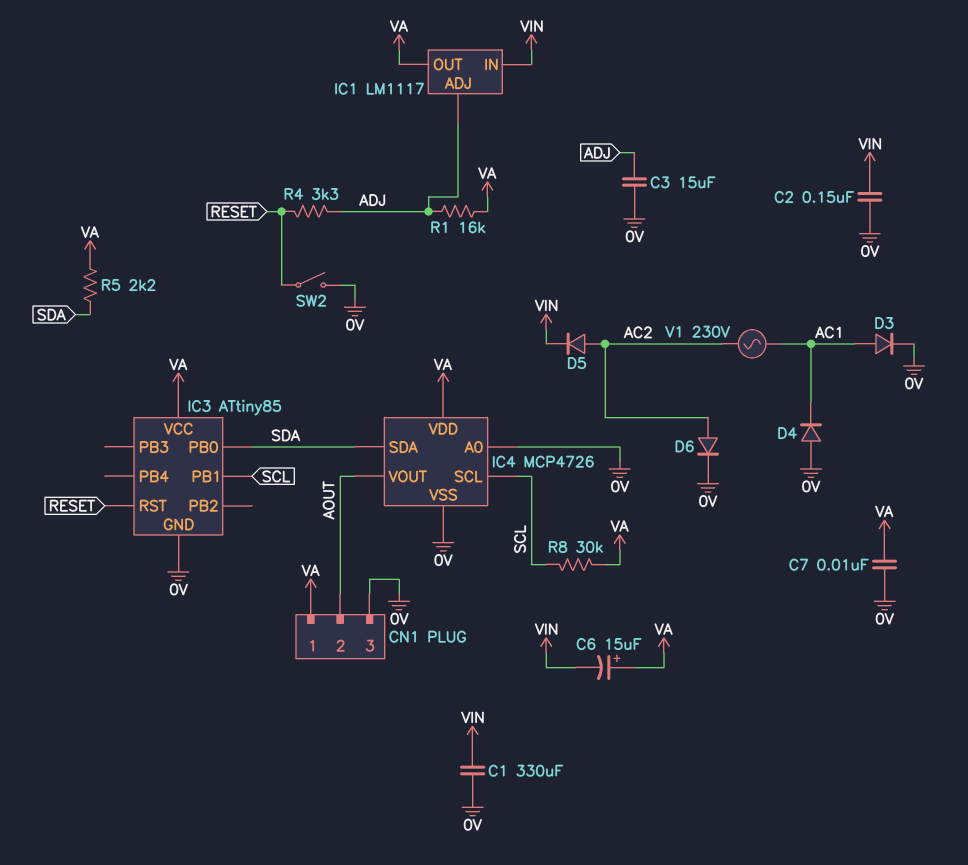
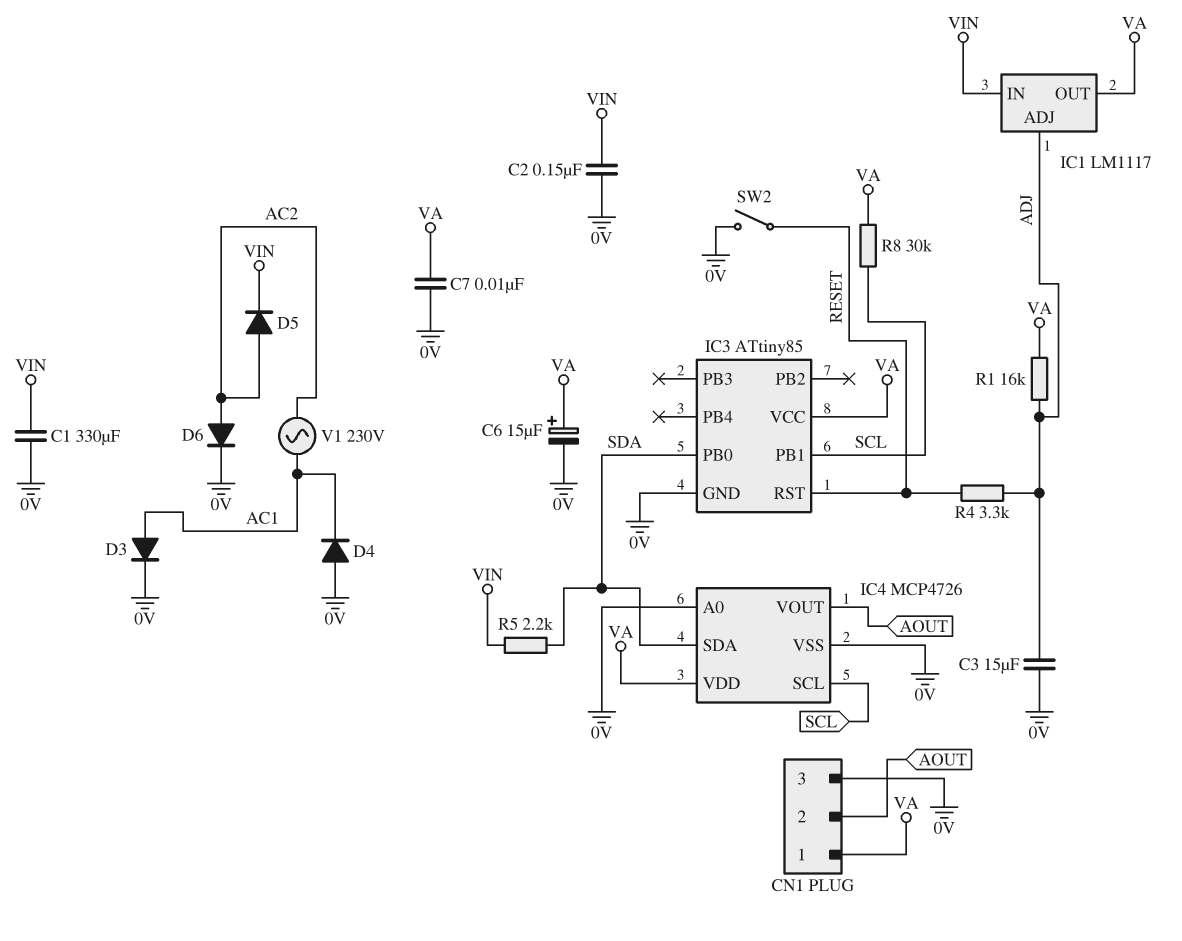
C6: 15uF (plus VA, minus VIN) -> 15uF (plus VA, minus 0V)
R5: 2.2k (SDA, VA) -> 2.2k (SDA, VIN)

